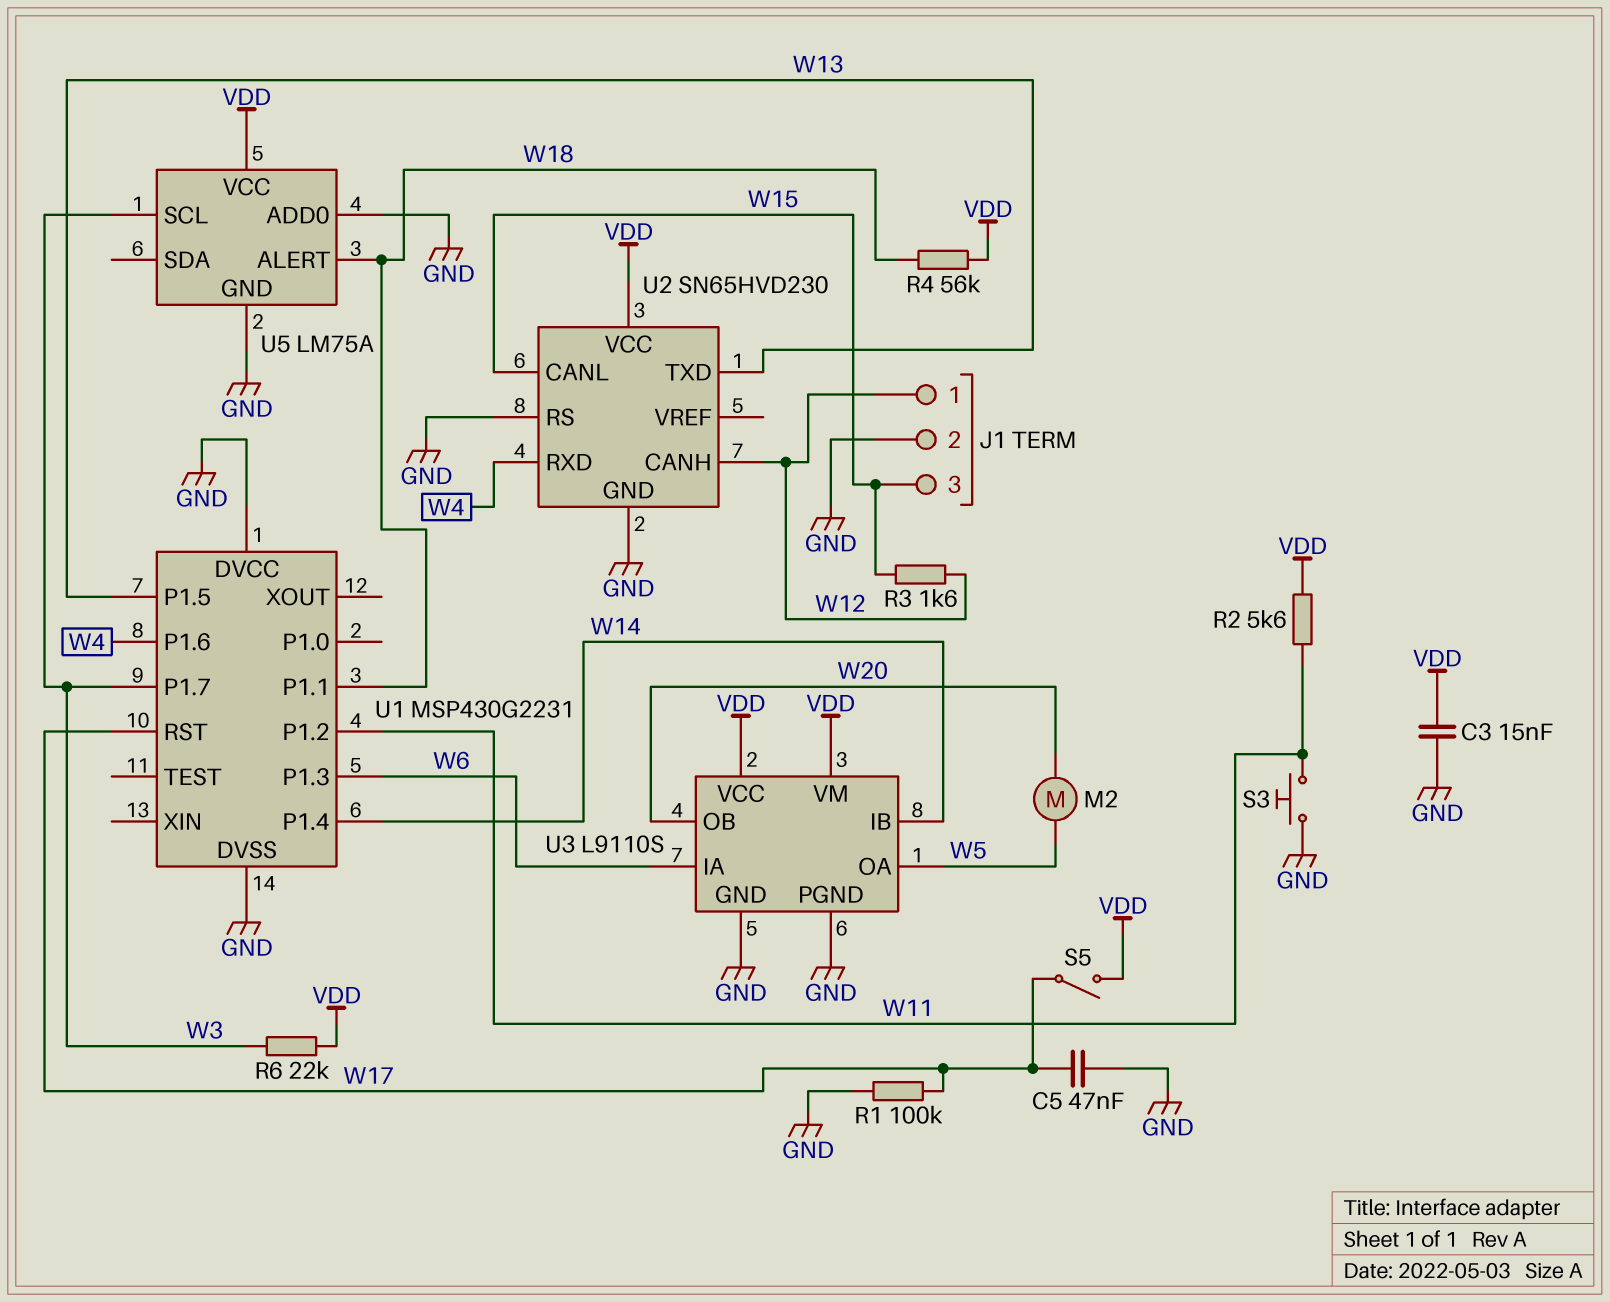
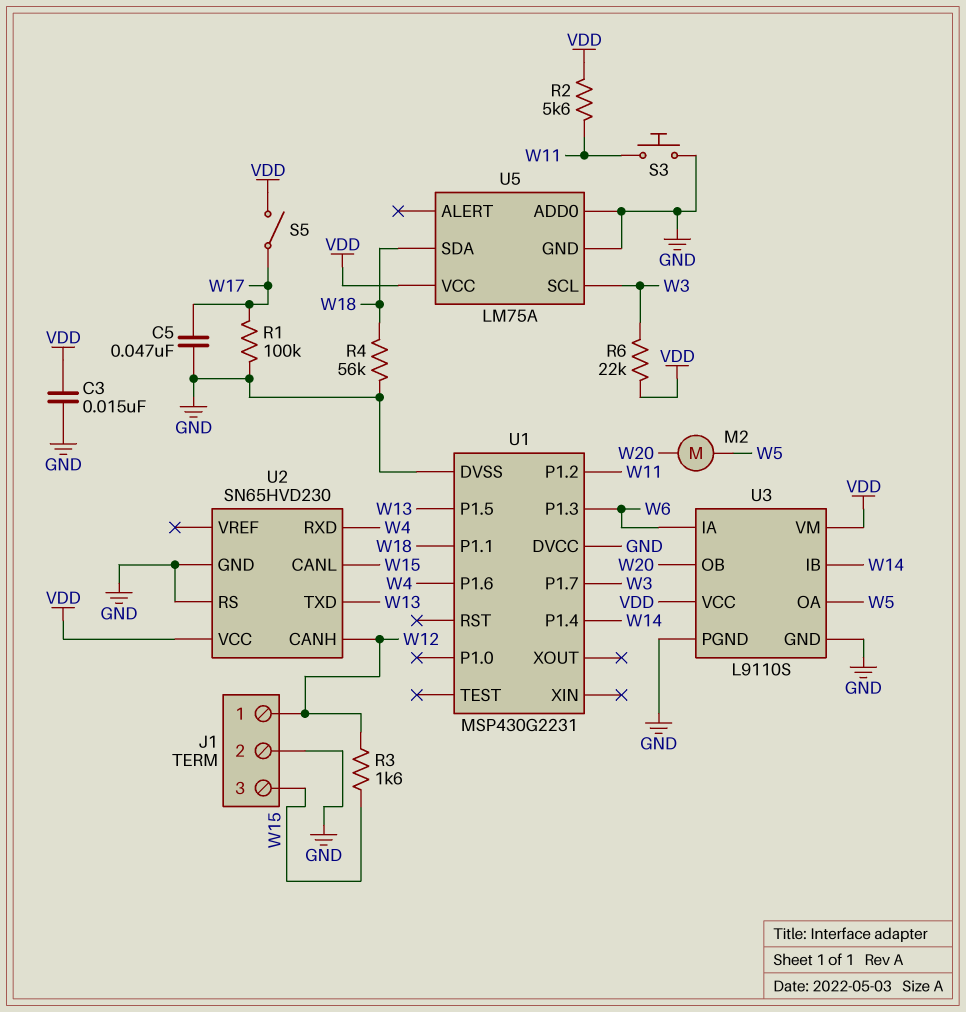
R4: 56k (VDD, W18) -> 56k (GND, W18)
U1 pin RST: W17 -> none
U5 pin ALERT: W18 -> none
U5 pin SDA: none -> W18

